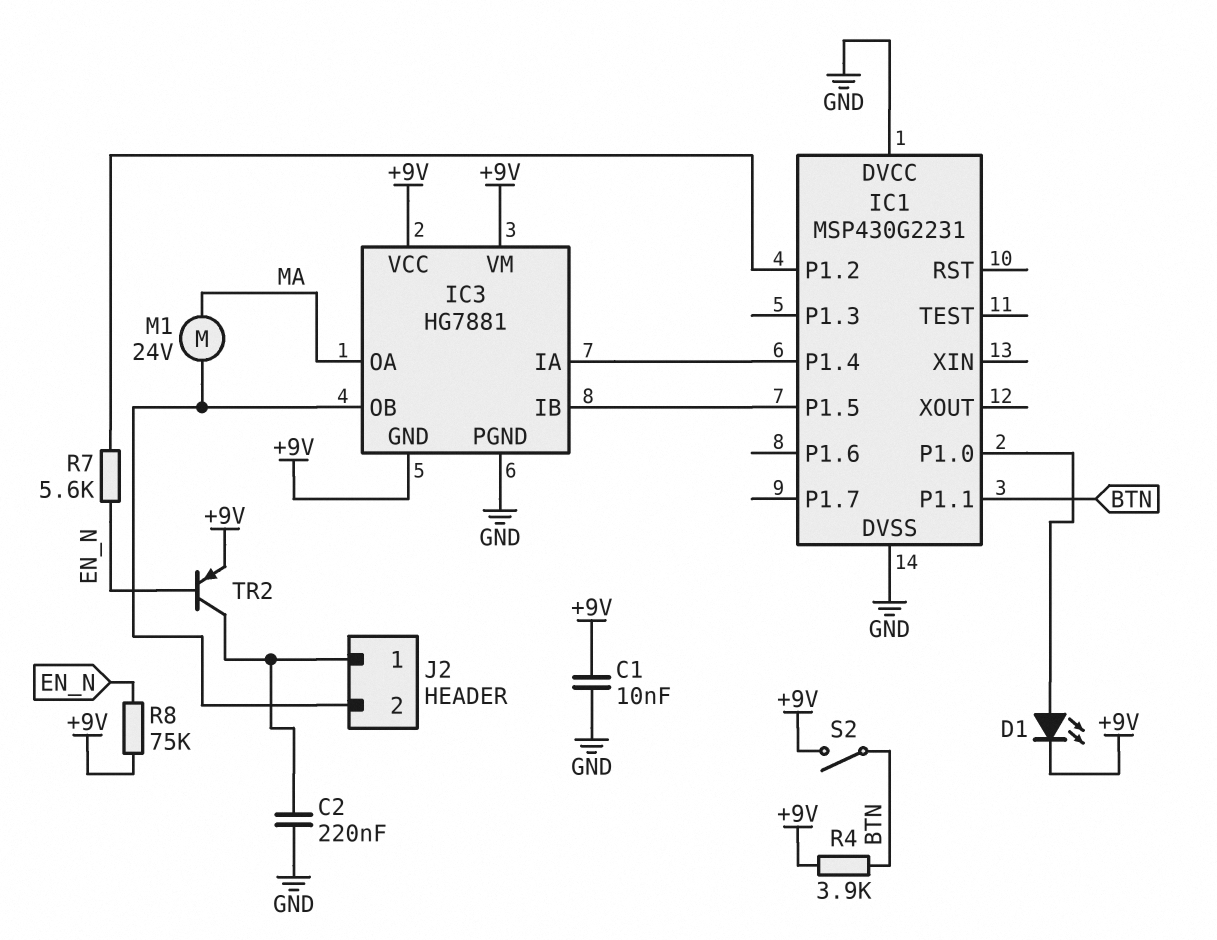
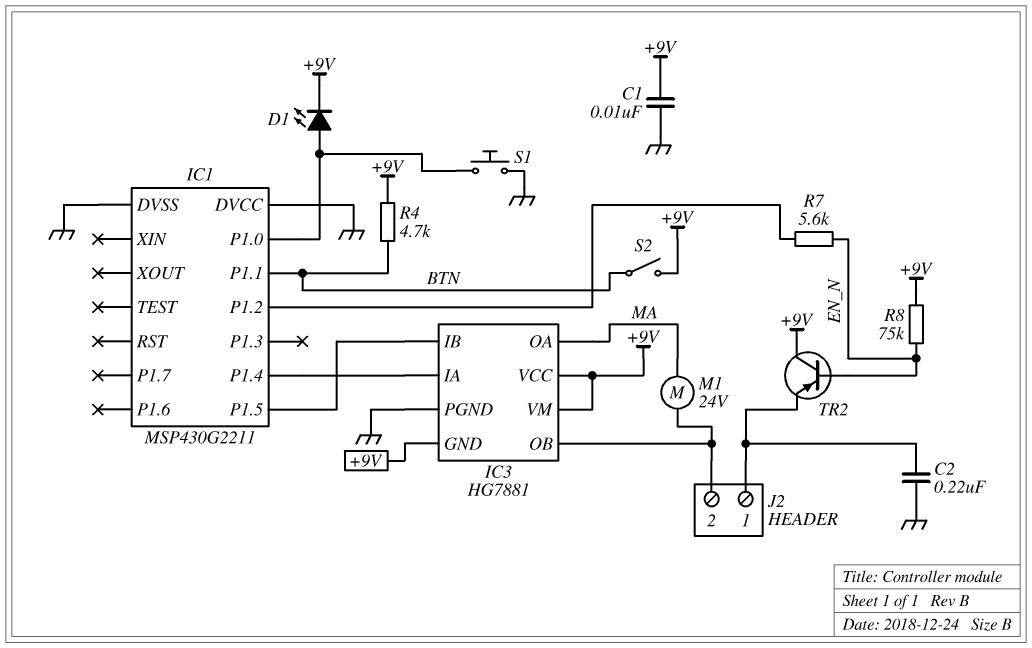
IC1: MSP430G2231 -> MSP430G2211
R4: 3.9k (+9V, BTN) -> 4.7k (+9V, BTN)
S1: none -> button (GND, IC1/P1.0)
TR2: PNP (B EN_N, C J2/1, E +9V) -> PNP (B EN_N, C +9V, E J2/1)

